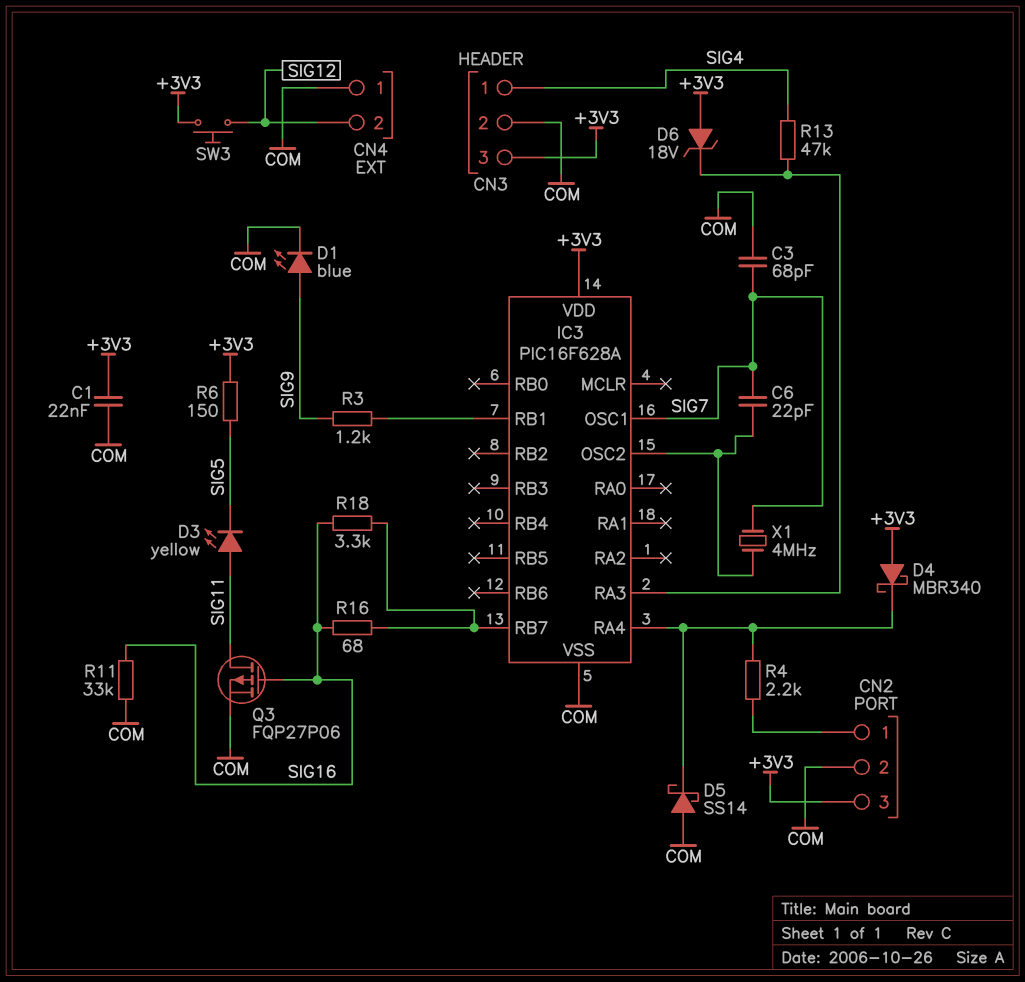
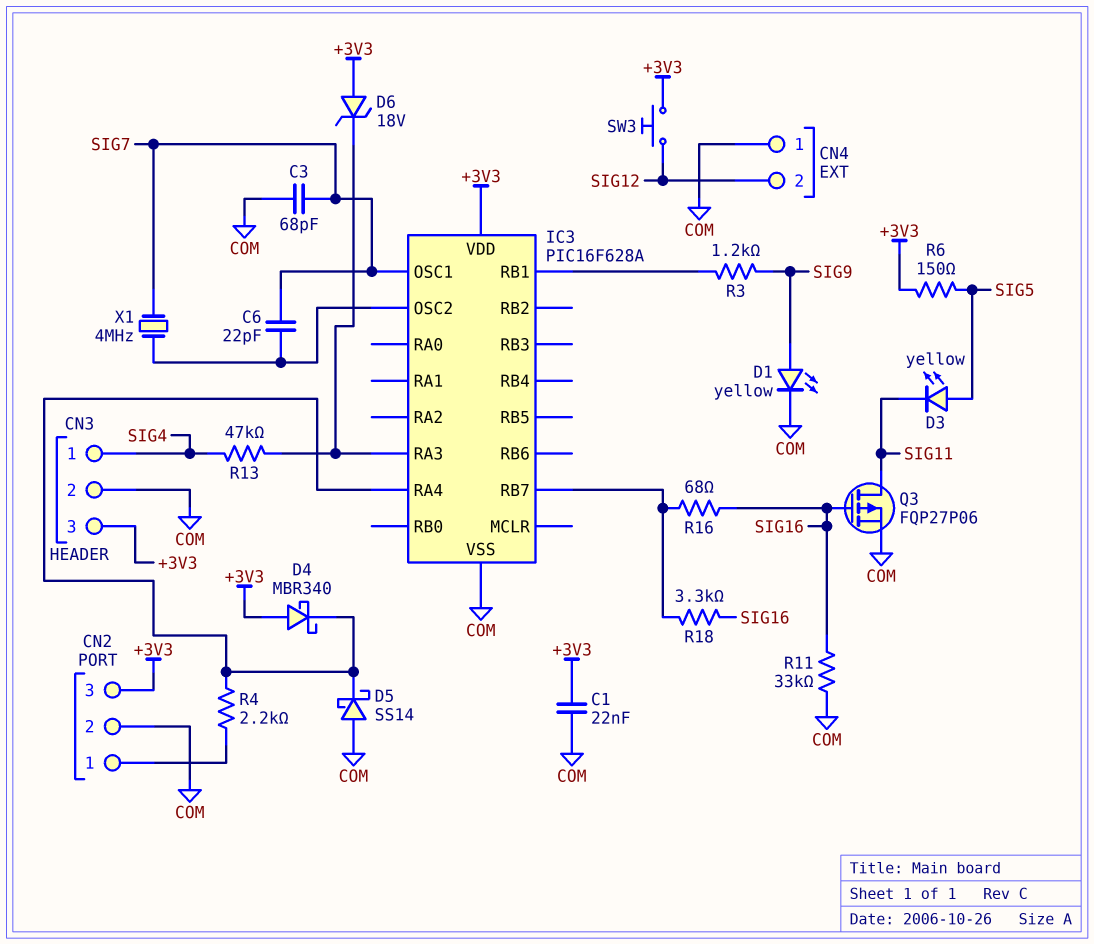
D1: LED blue (A SIG9, K COM) -> LED yellow (A SIG9, K COM)
D3: LED yellow (A SIG11, K SIG5) -> LED yellow (A SIG5, K SIG11)

